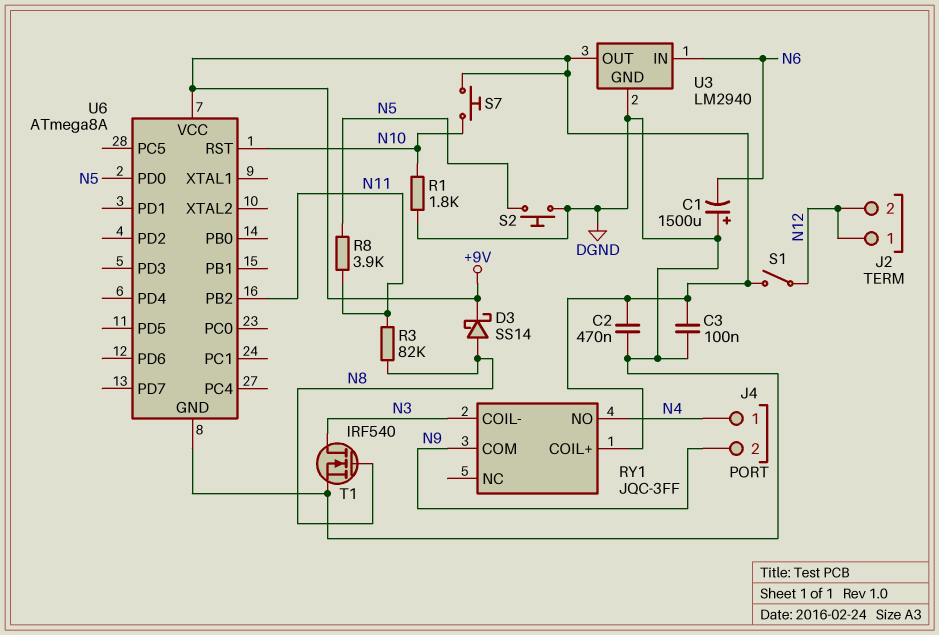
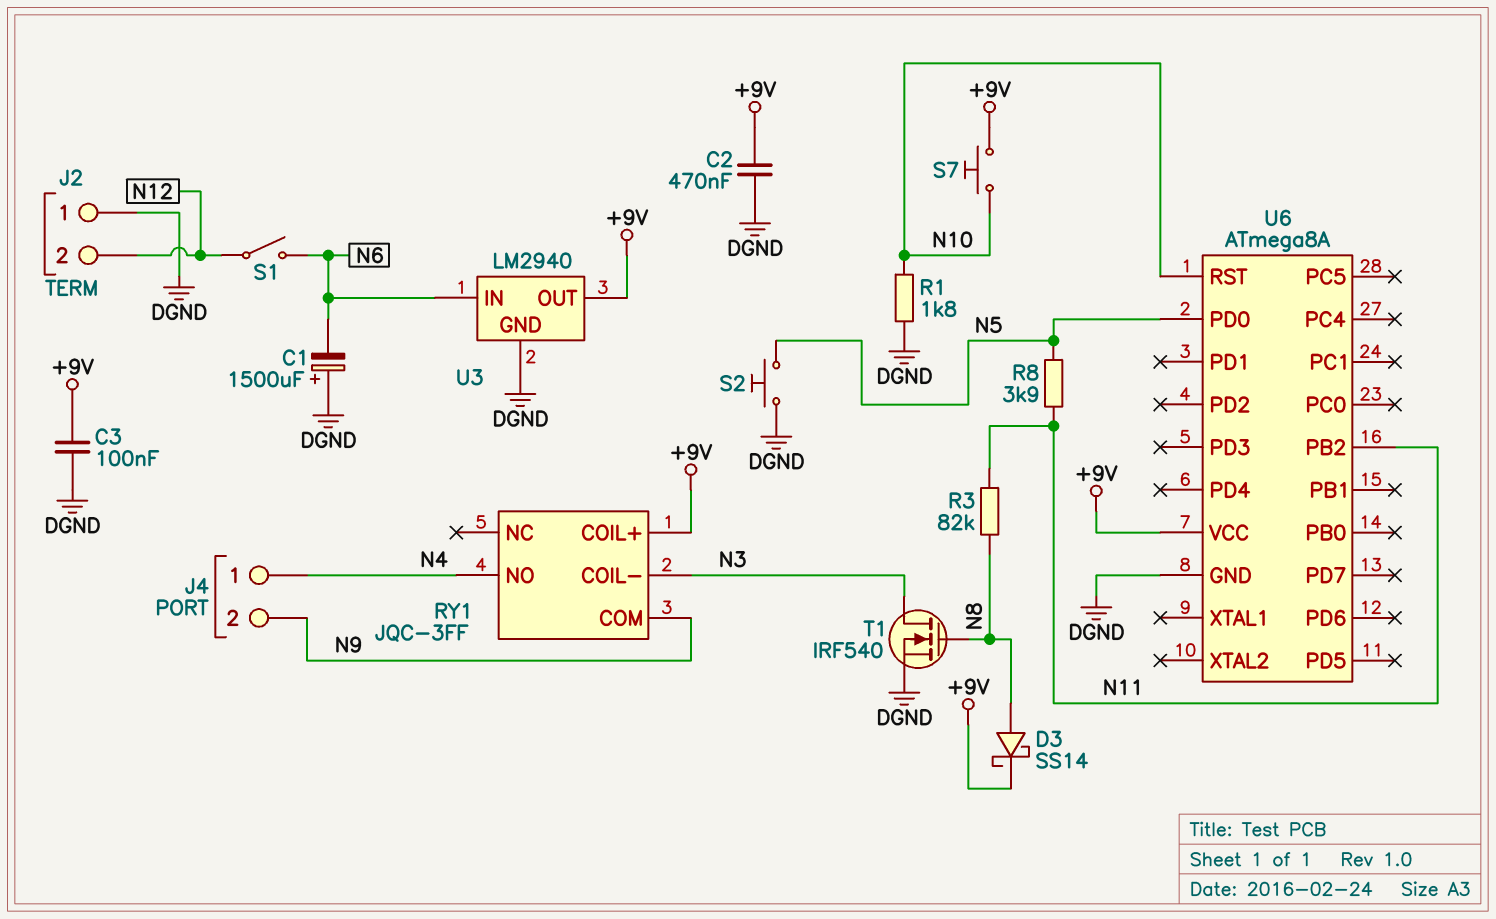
J2 pin 1: N12 -> DGND
S1: switch (+9V, N12) -> switch (N6, N12)

